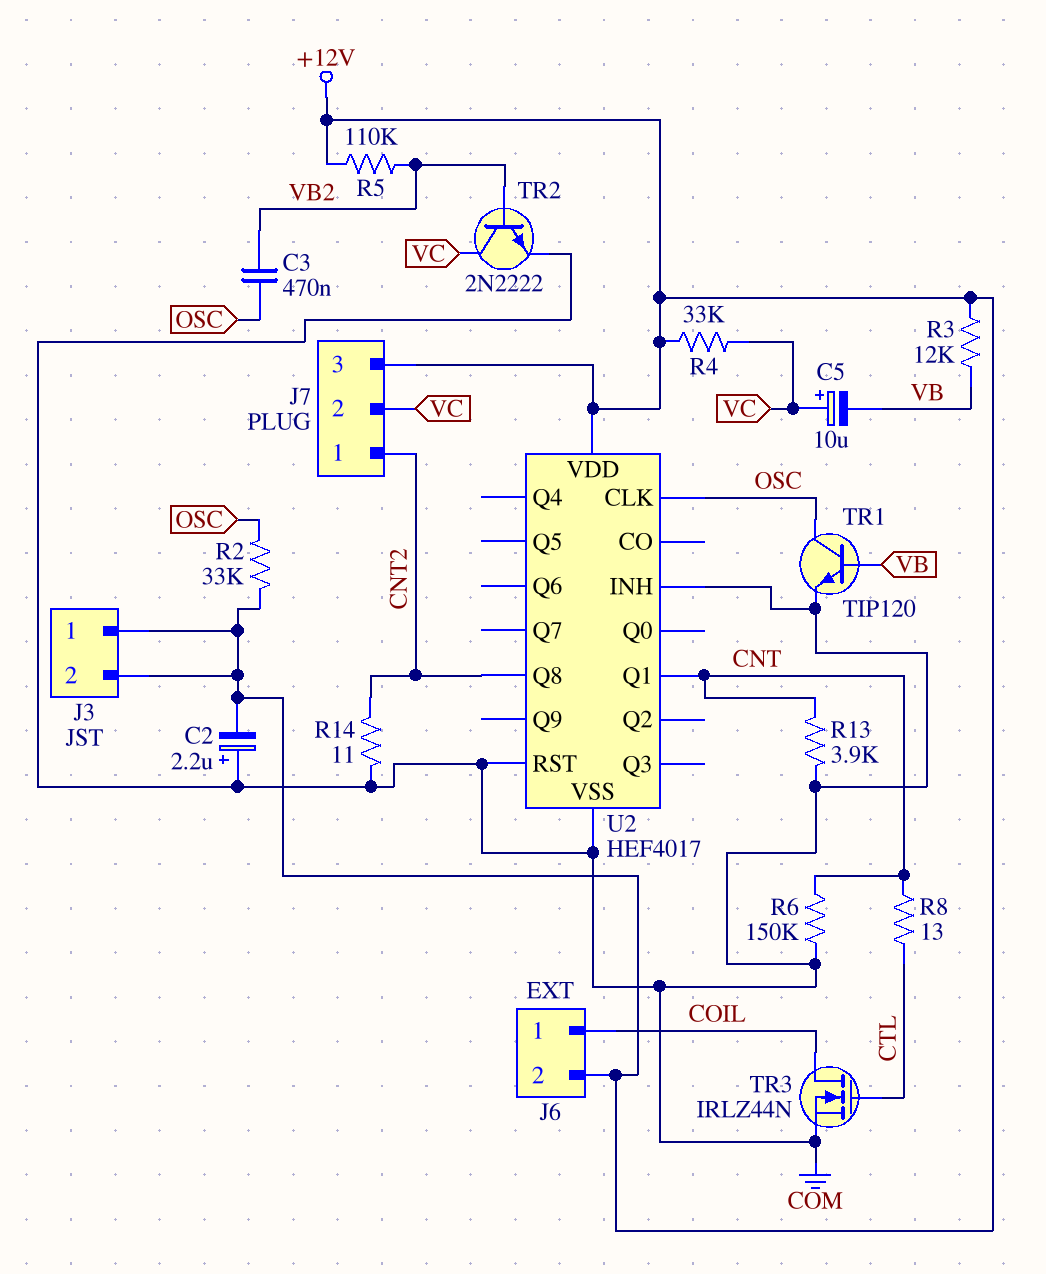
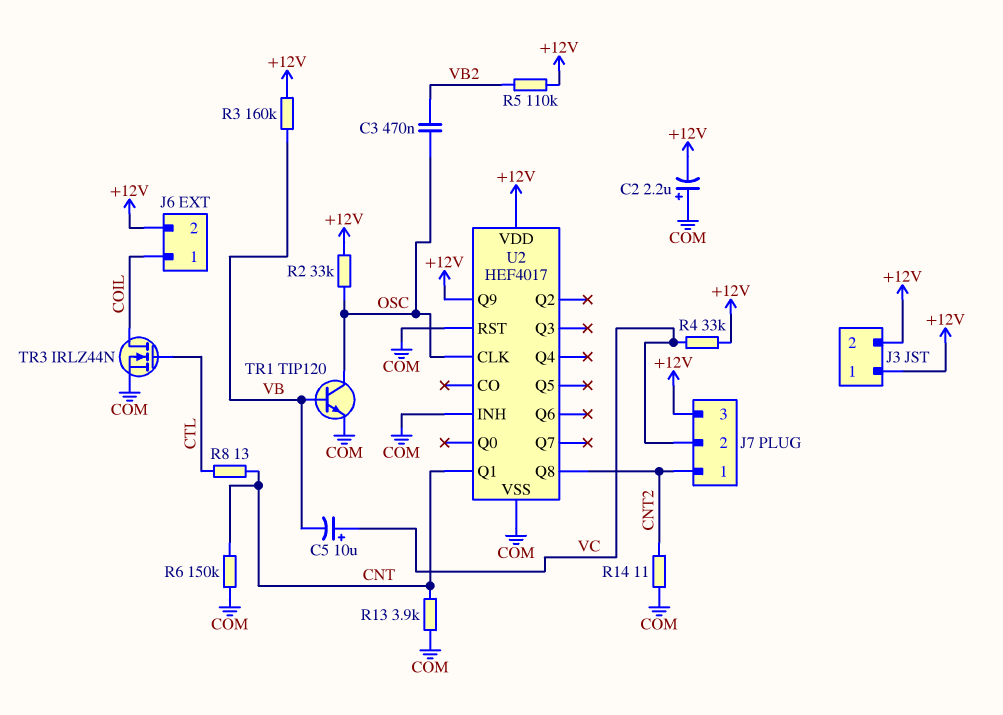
R3: 12k (+12V, VB) -> 160k (+12V, VB)
TR2: NPN 2N2222 (B VB2, C VC, E COM) -> none
U2 pin Q9: none -> +12V

